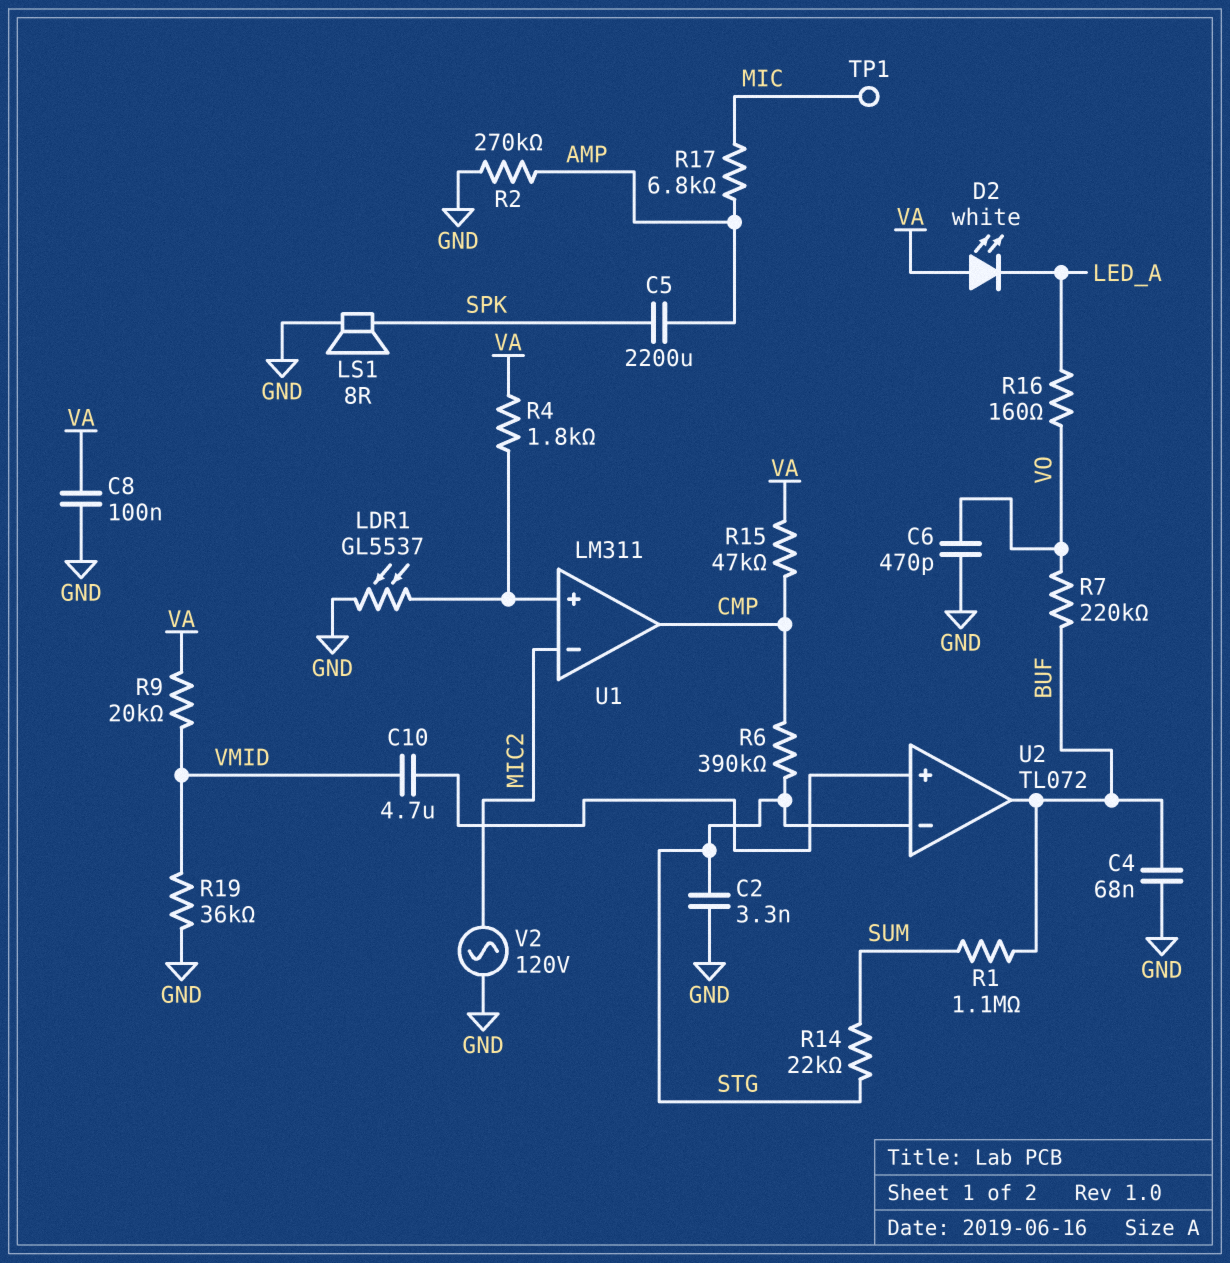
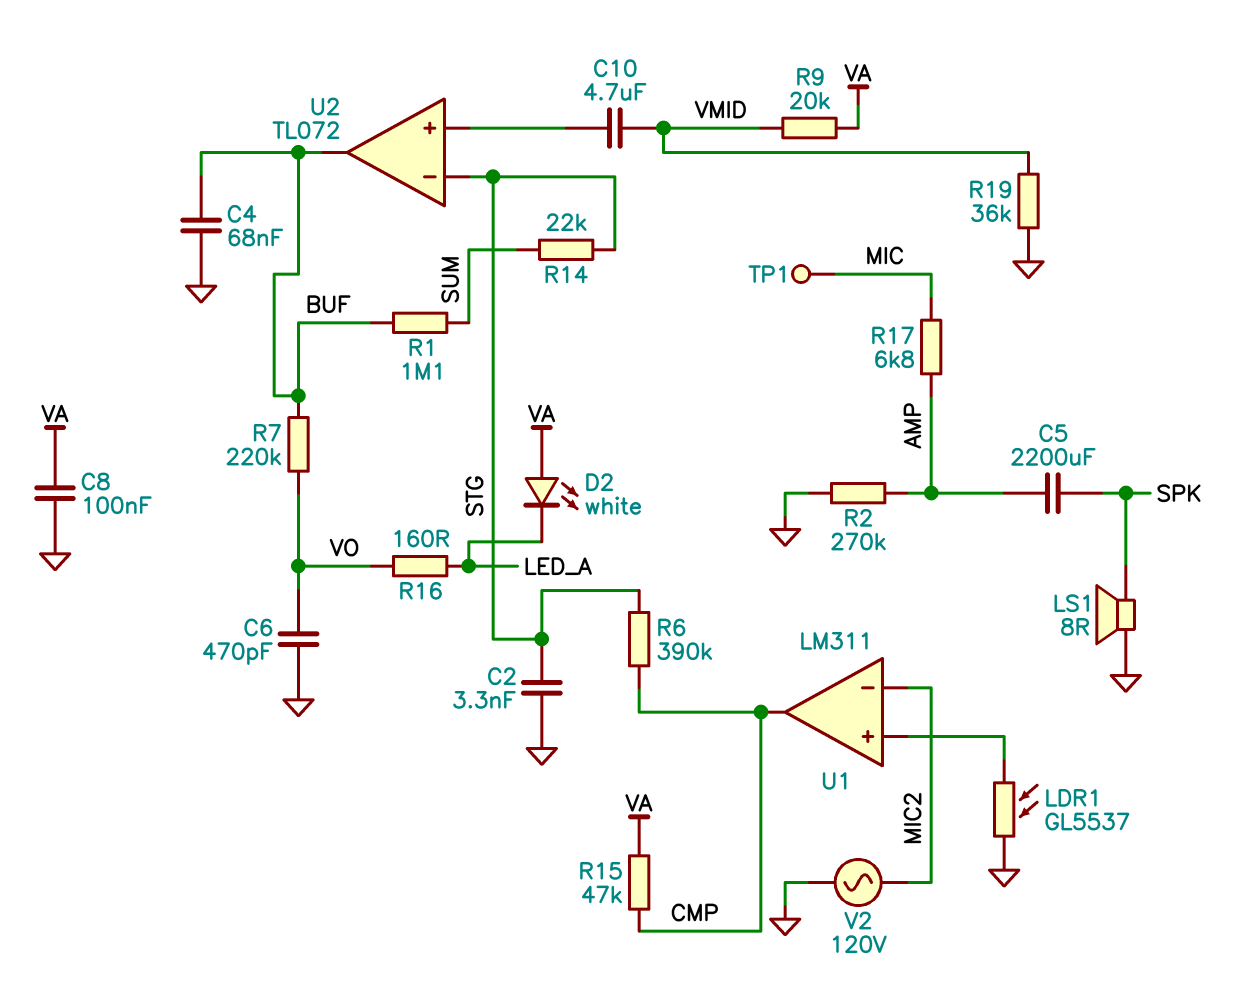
R4: 1.8k (U1/in+, VA) -> none

